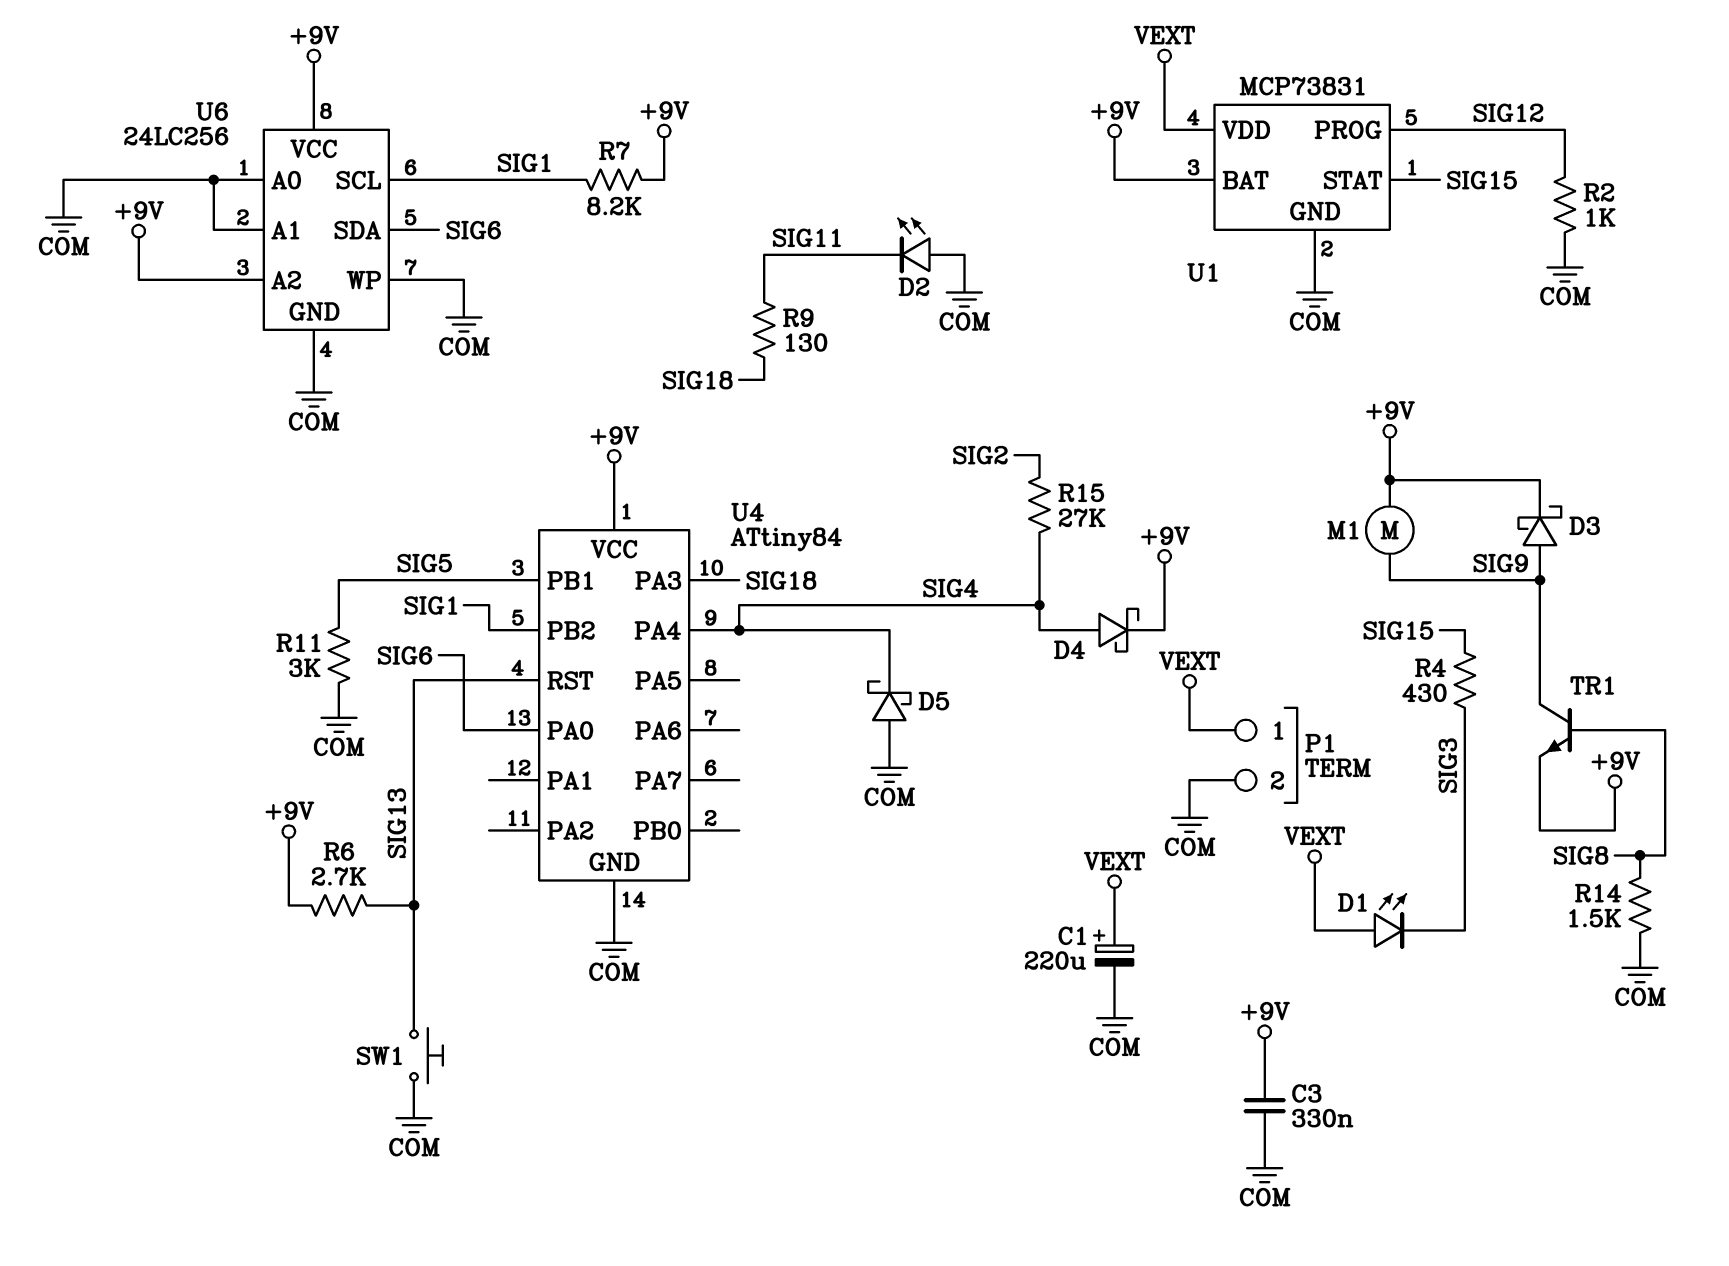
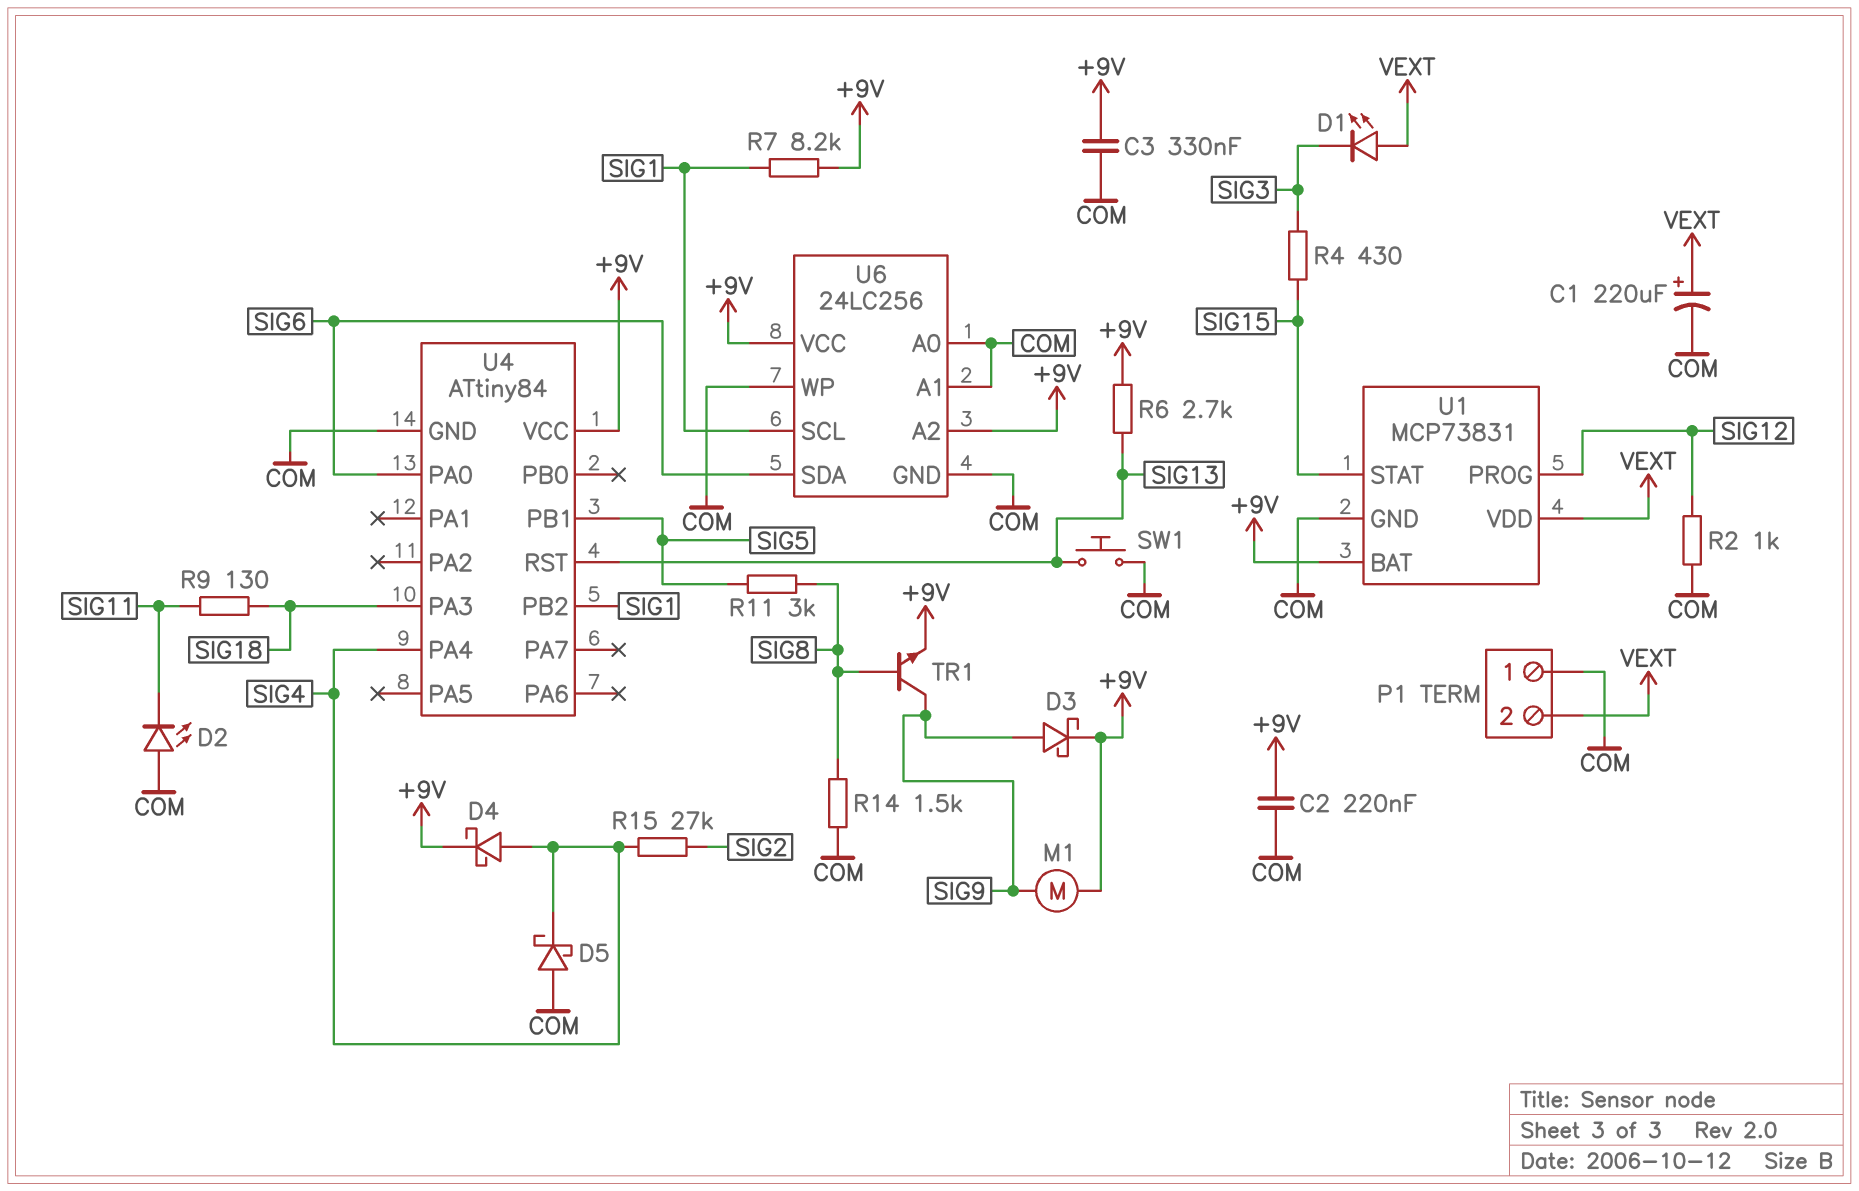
C2: none -> 220nF (+9V, COM)
P1 pin 1: VEXT -> COM
P1 pin 2: COM -> VEXT
R11: 3k (COM, SIG5) -> 3k (SIG5, SIG8)

